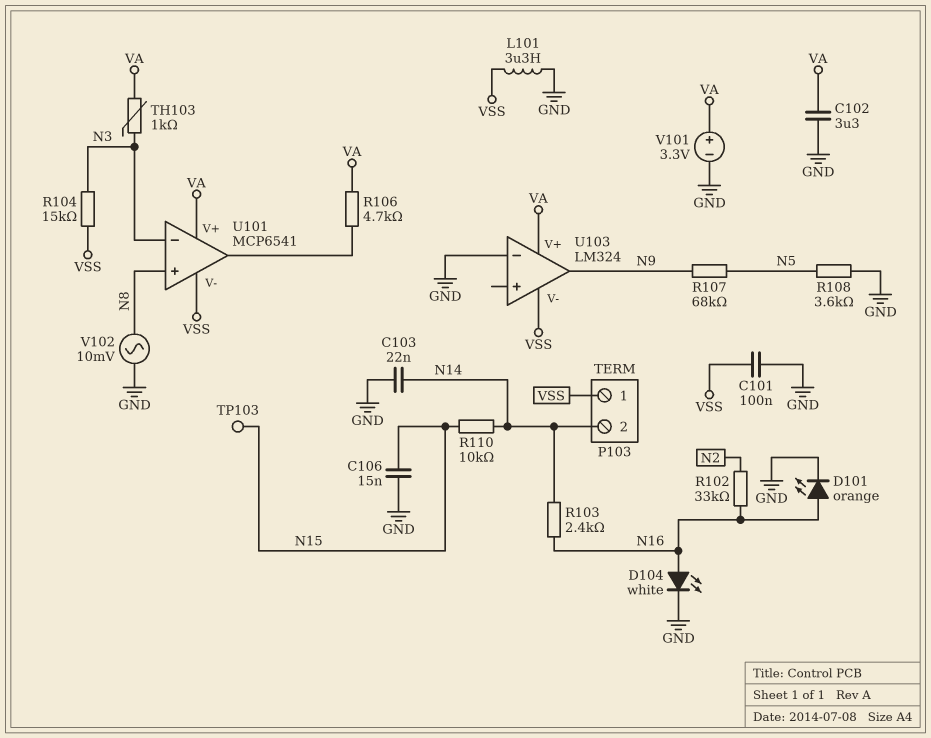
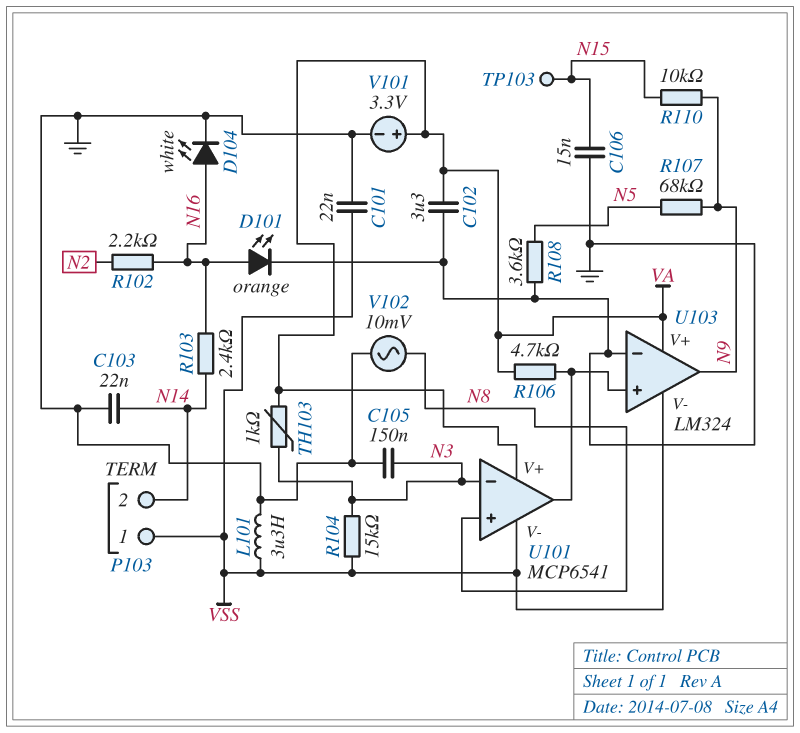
C101: 100nF (GND, VSS) -> 22nF (GND, VSS)
C105: none -> 150nF (GND, N3)
R102: 33k (N2, N16) -> 2.2k (N2, N16)
R110: 10k (N14, N15) -> 10k (N9, N15)
U103 pin in+: none -> U101/out

